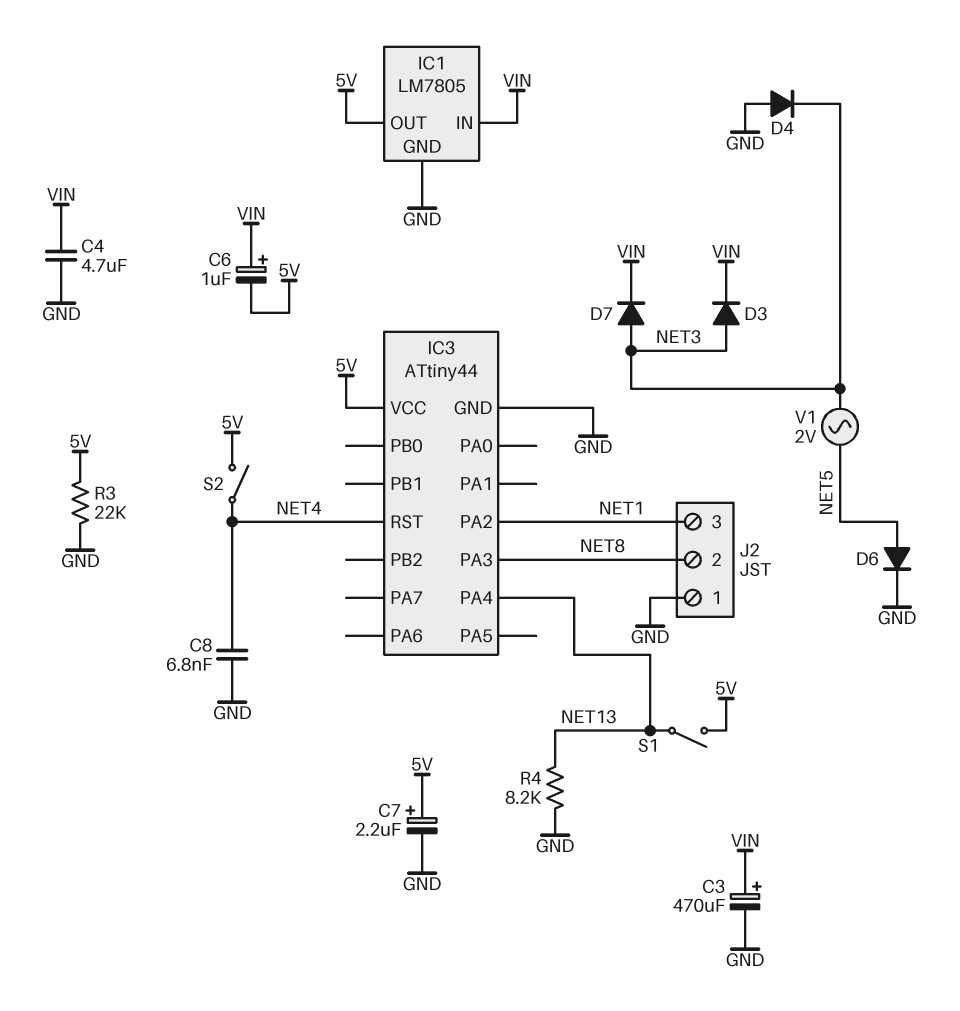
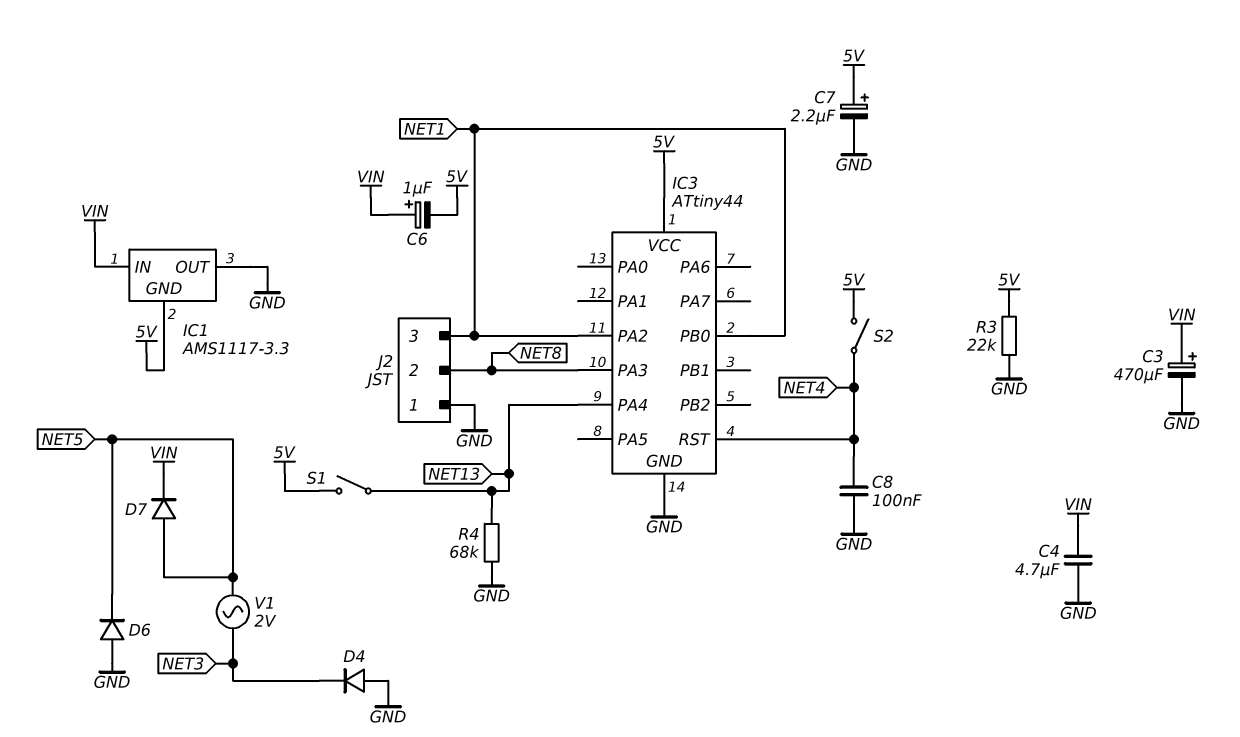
C8: 6.8nF (GND, NET4) -> 100nF (GND, NET4)
D3: diode (A NET3, K VIN) -> none
D6: diode (A NET5, K GND) -> diode (A GND, K NET5)
D7: diode (A NET3, K VIN) -> diode (A NET5, K VIN)
IC1: LM7805 -> AMS1117-3.3
IC1 pin GND: GND -> 5V
IC1 pin OUT: 5V -> GND
IC3 pin PB0: none -> NET1
R4: 8.2k (GND, NET13) -> 68k (GND, NET13)

